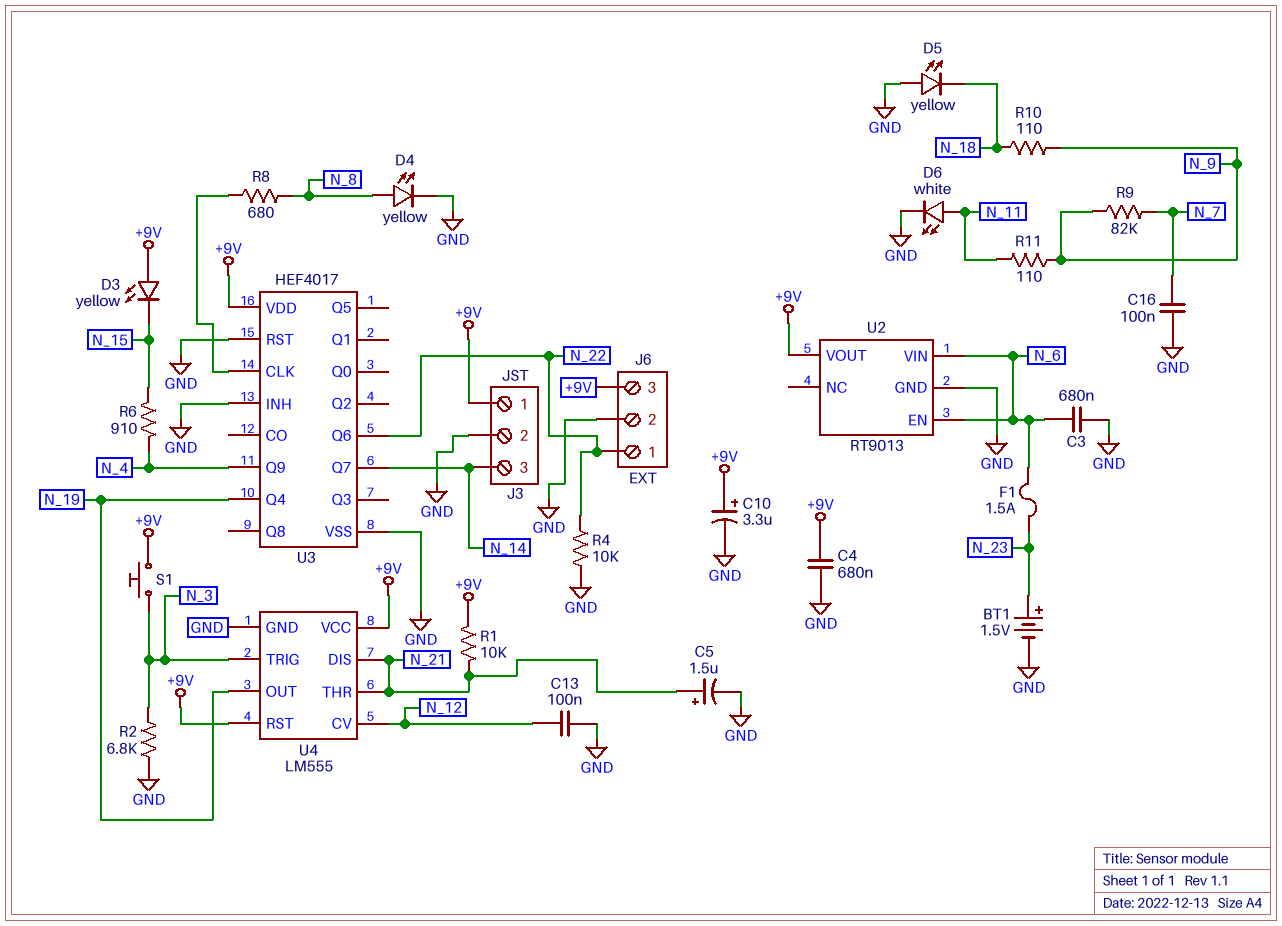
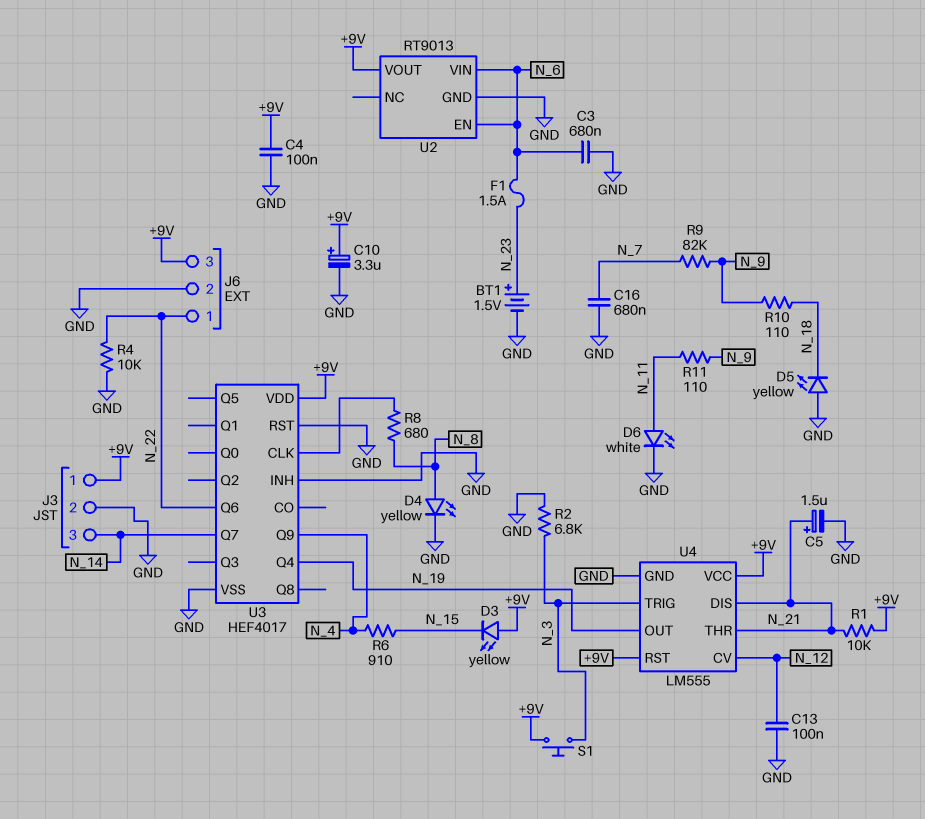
C4: 680nF (+9V, GND) -> 100nF (+9V, GND)
C16: 100nF (GND, N_7) -> 680nF (GND, N_7)

